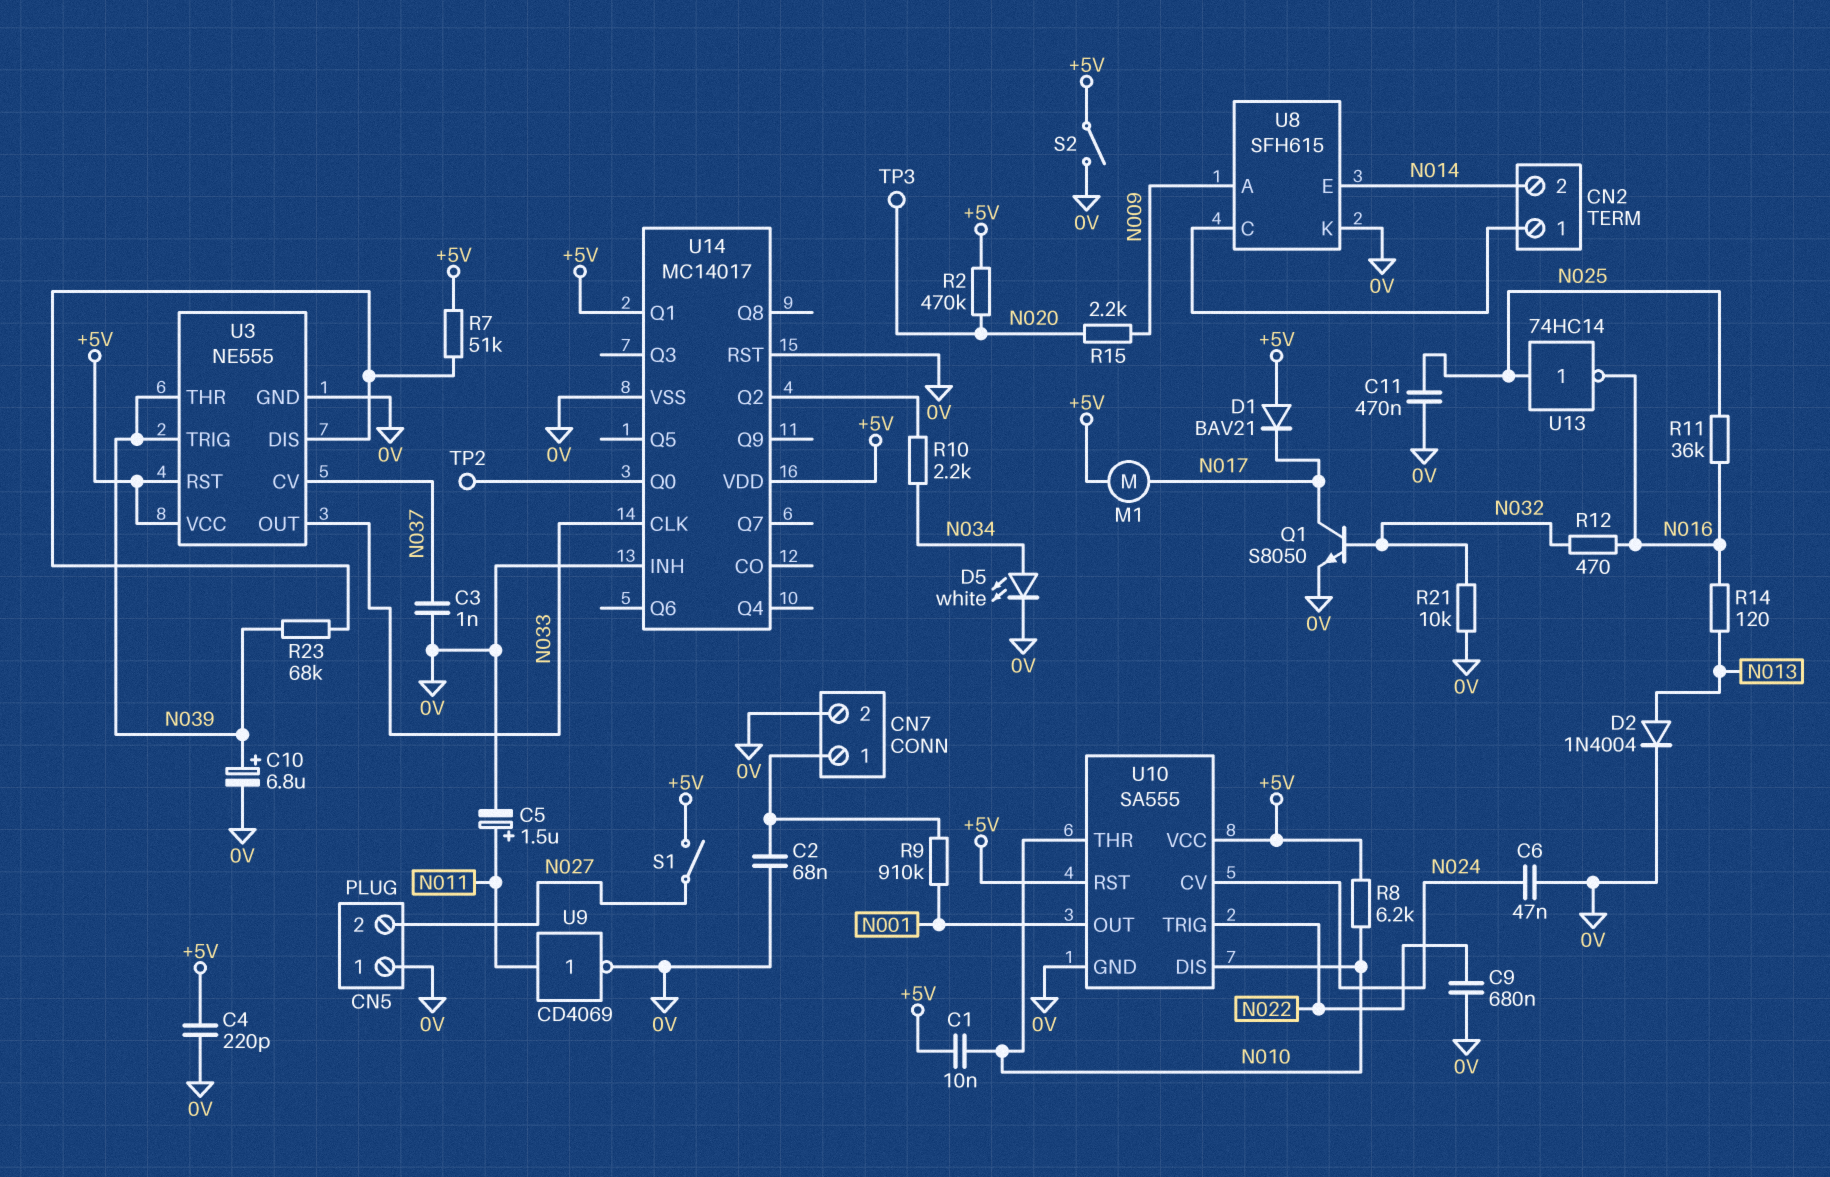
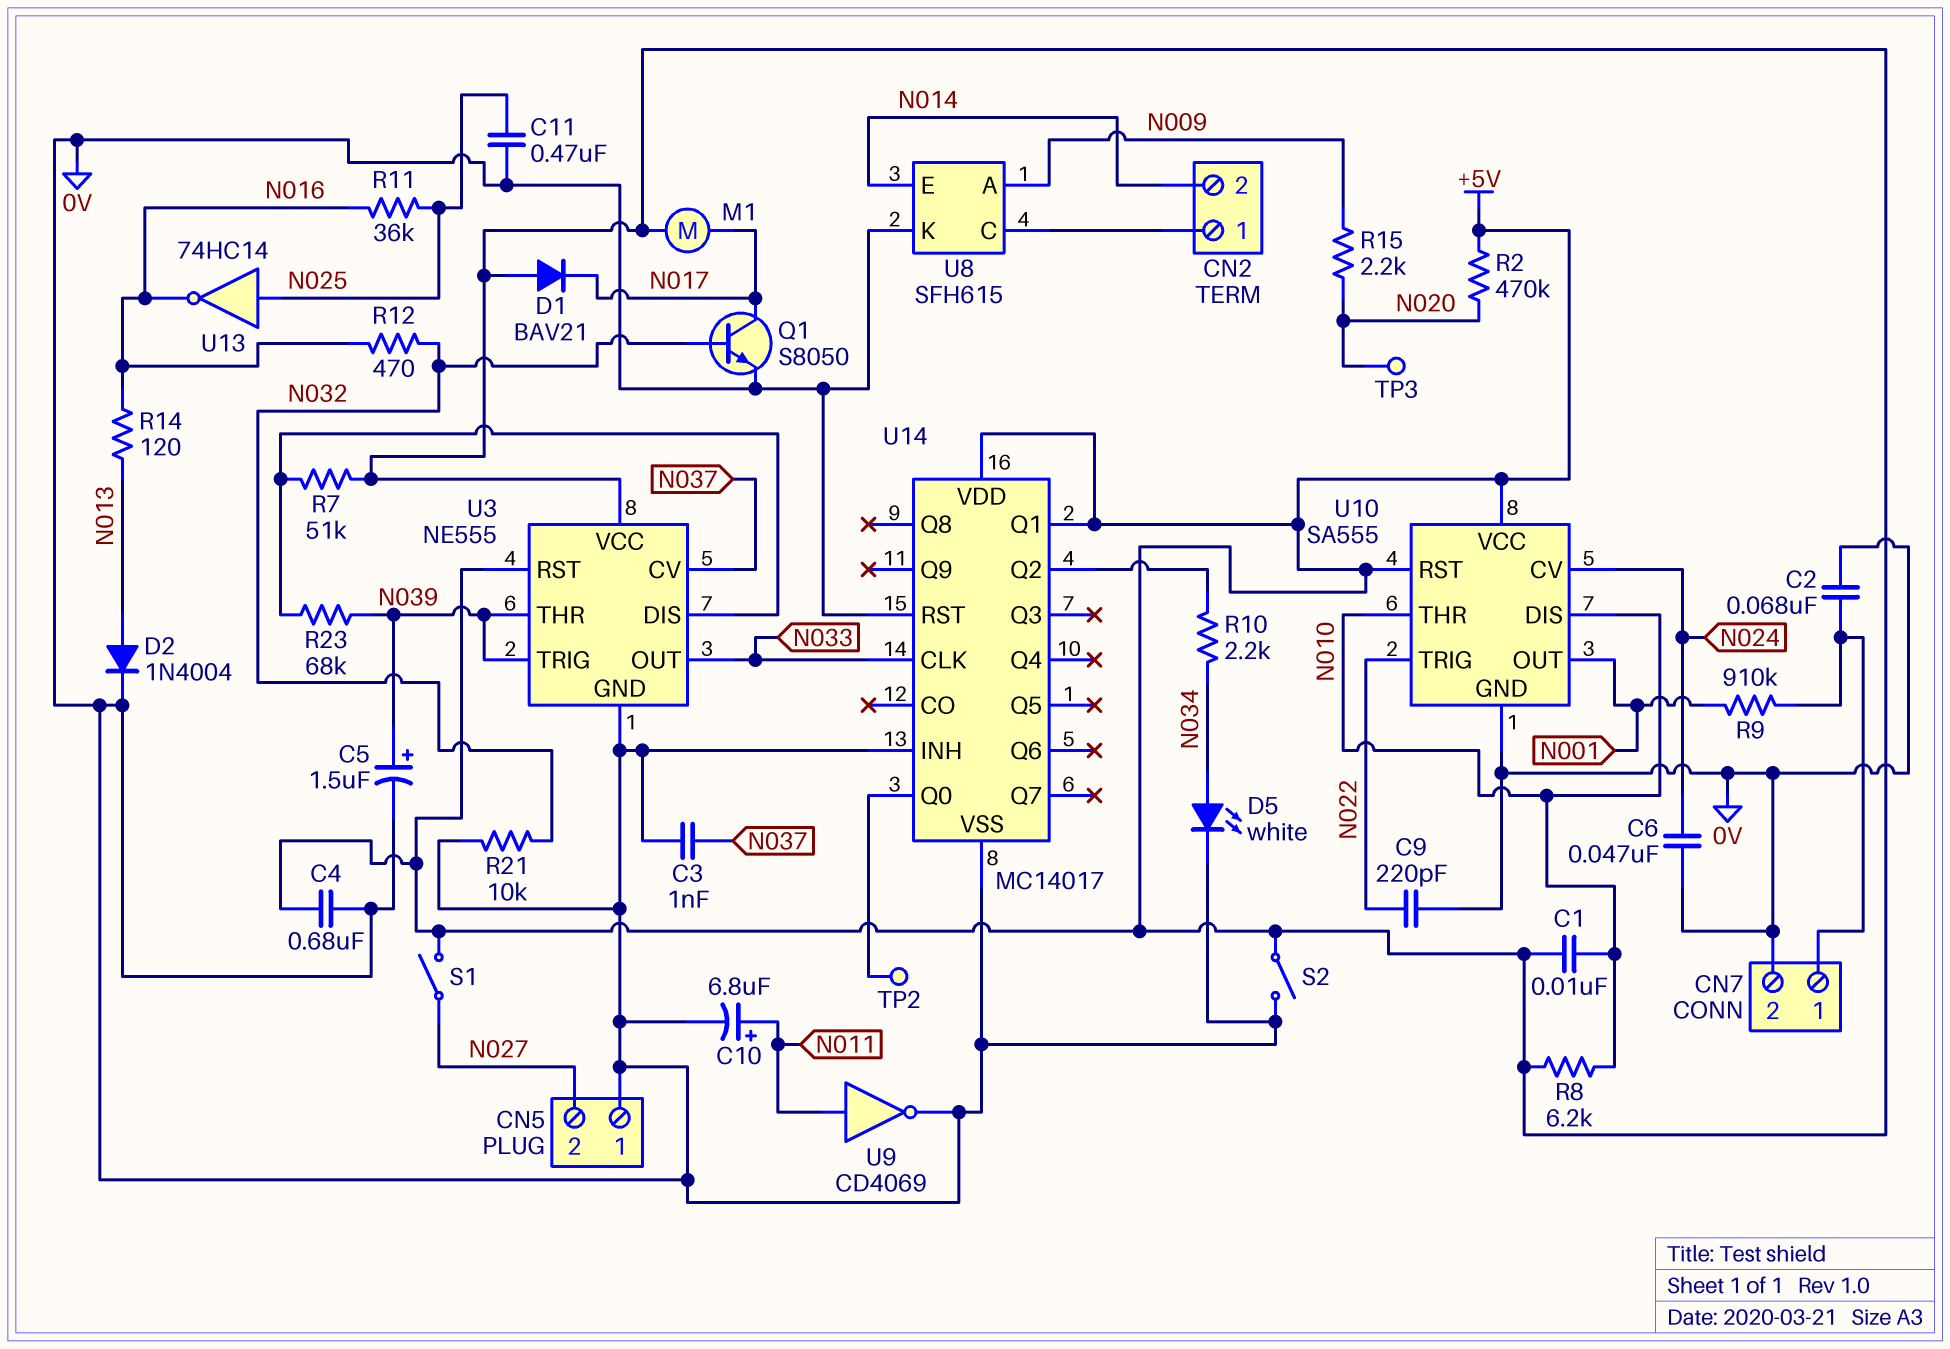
C4: 220pF (+5V, 0V) -> 680nF (+5V, 0V)
C5: 1.5uF (plus N011, minus 0V) -> 1.5uF (plus N039, minus 0V)
C9: 680nF (0V, N022) -> 220pF (0V, N022)
C10: 6.8uF (plus N039, minus 0V) -> 6.8uF (plus N011, minus 0V)

